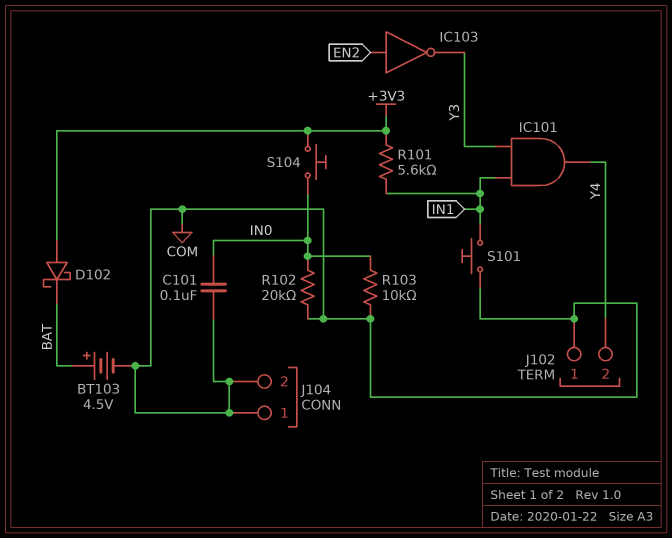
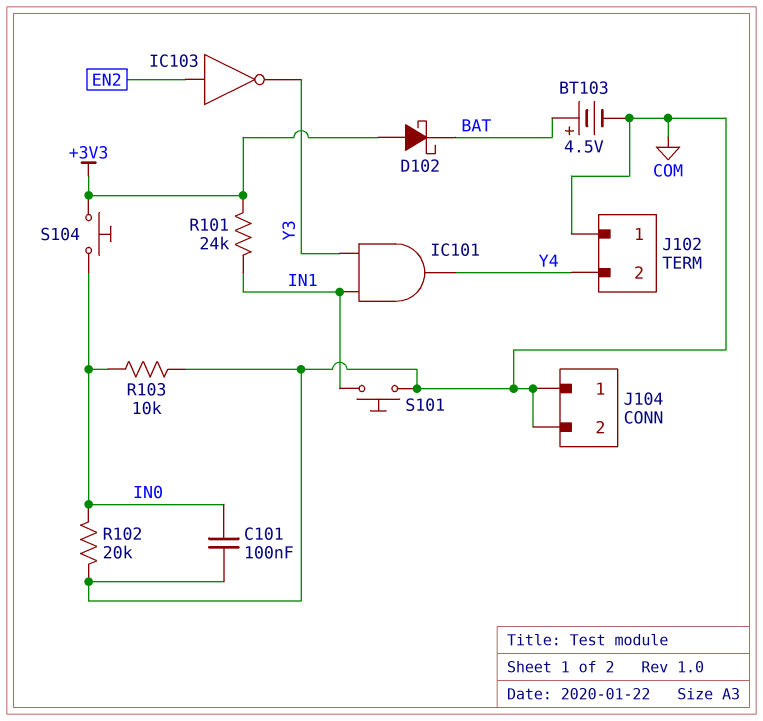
R101: 5.6k (+3V3, IN1) -> 24k (+3V3, IN1)

